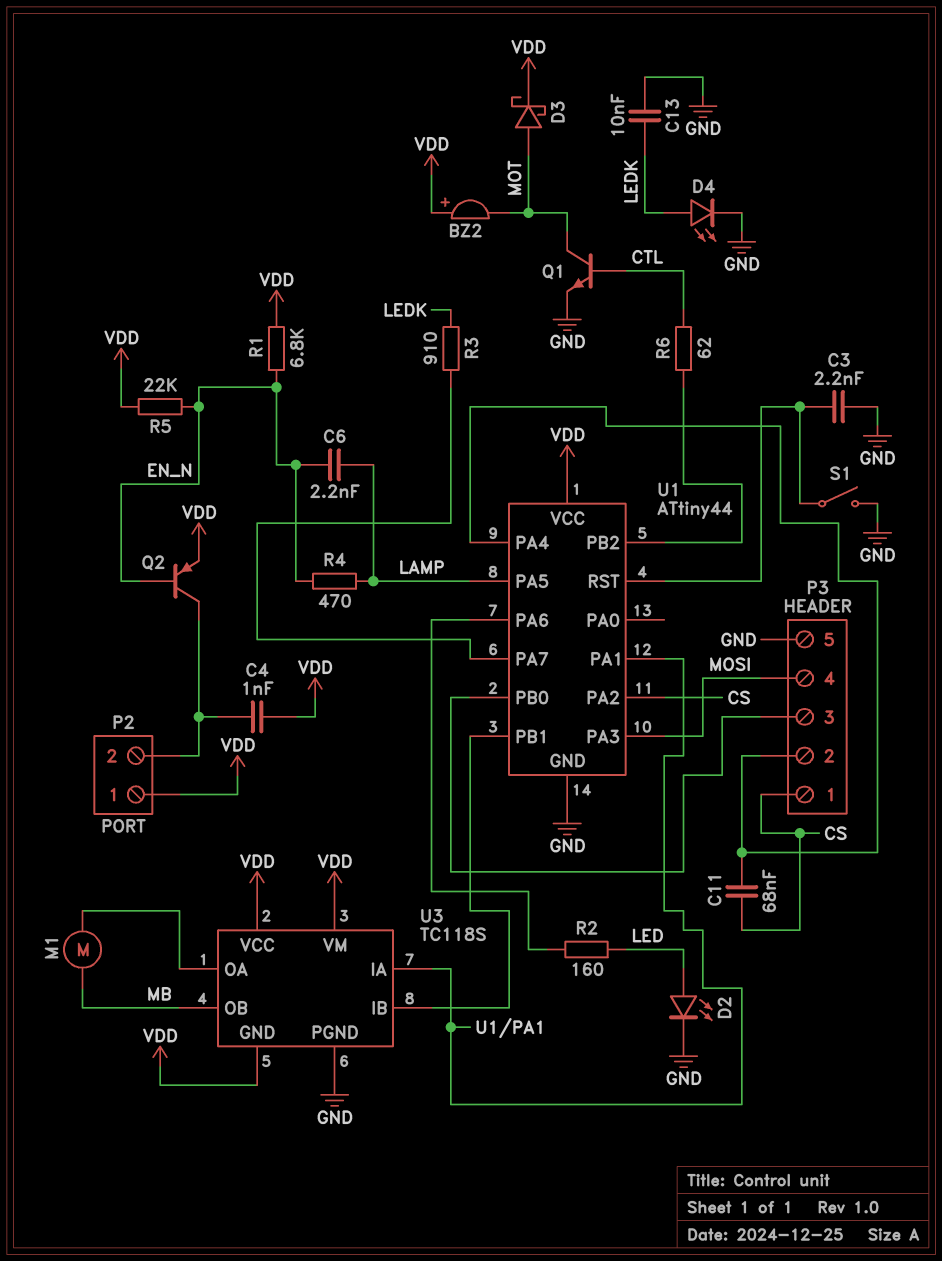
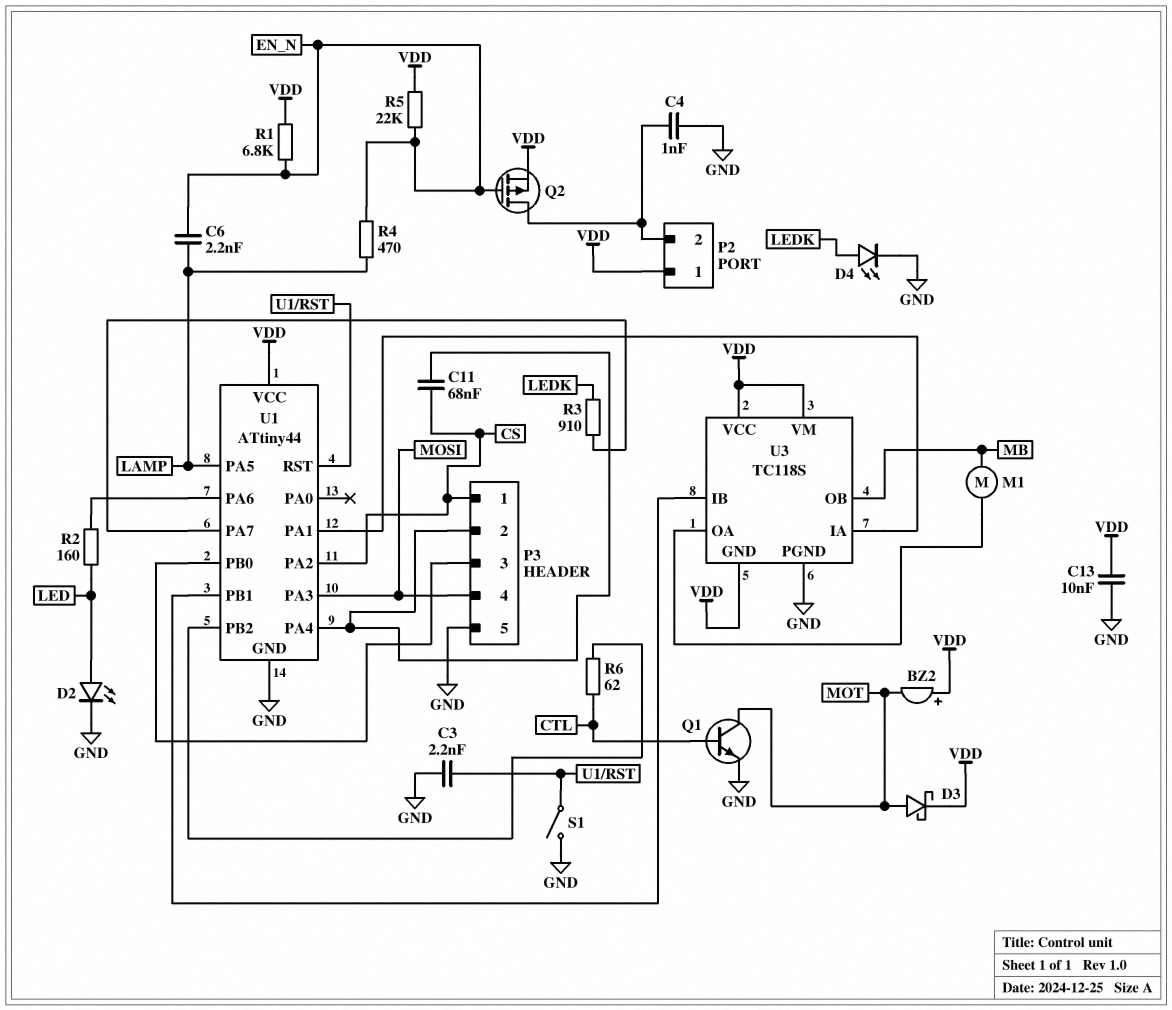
C4: 1nF (P2/2, VDD) -> 1nF (GND, P2/2)
C13: 10nF (GND, LEDK) -> 10nF (GND, VDD)
Q2: PNP (B EN_N, C P2/2, E VDD) -> PMOS (G EN_N, D P2/2, S VDD)

